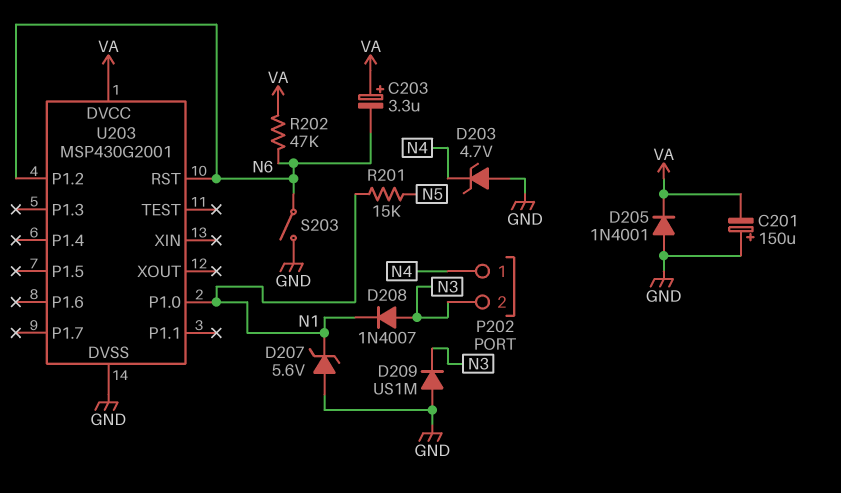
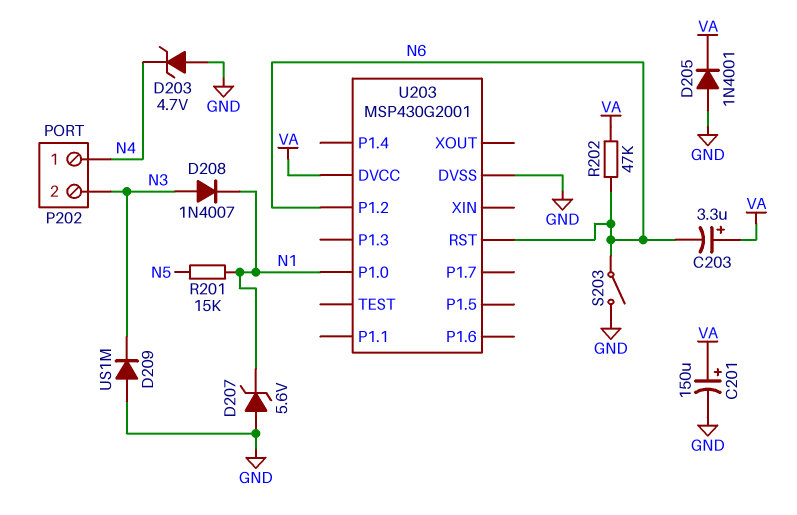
C201: 150uF (plus GND, minus VA) -> 150uF (plus VA, minus GND)

